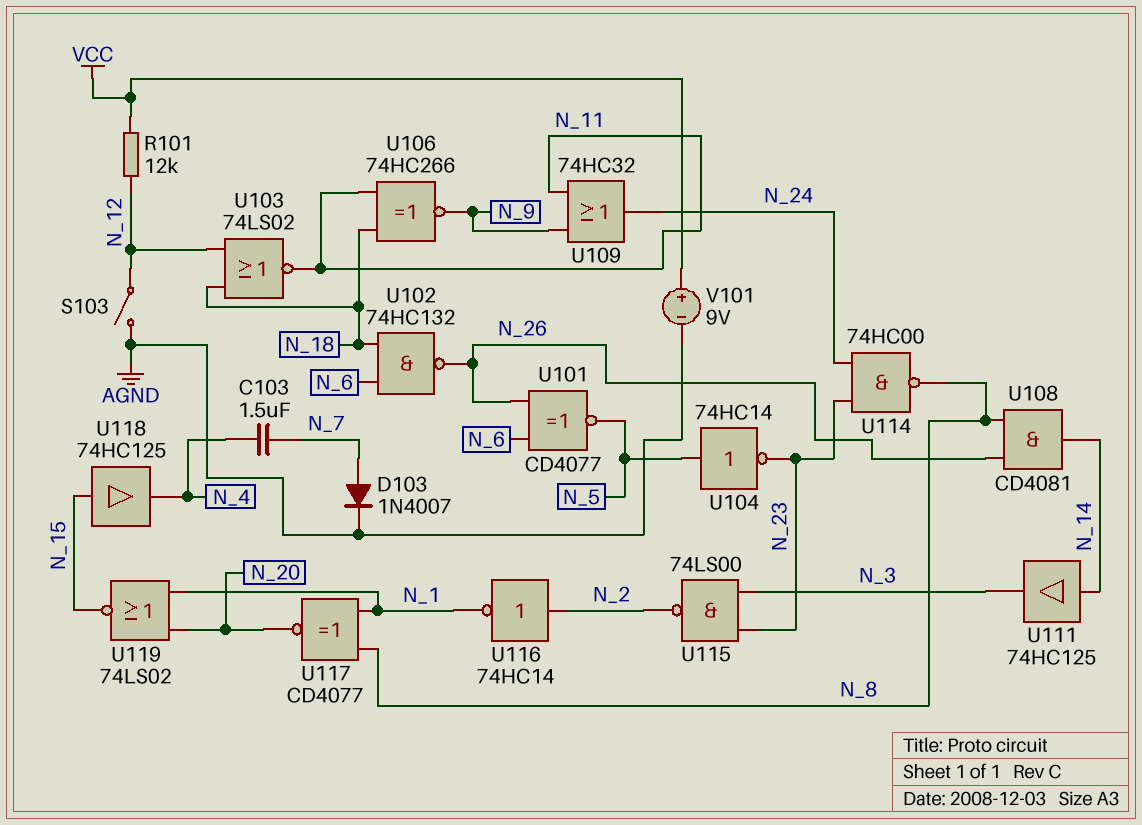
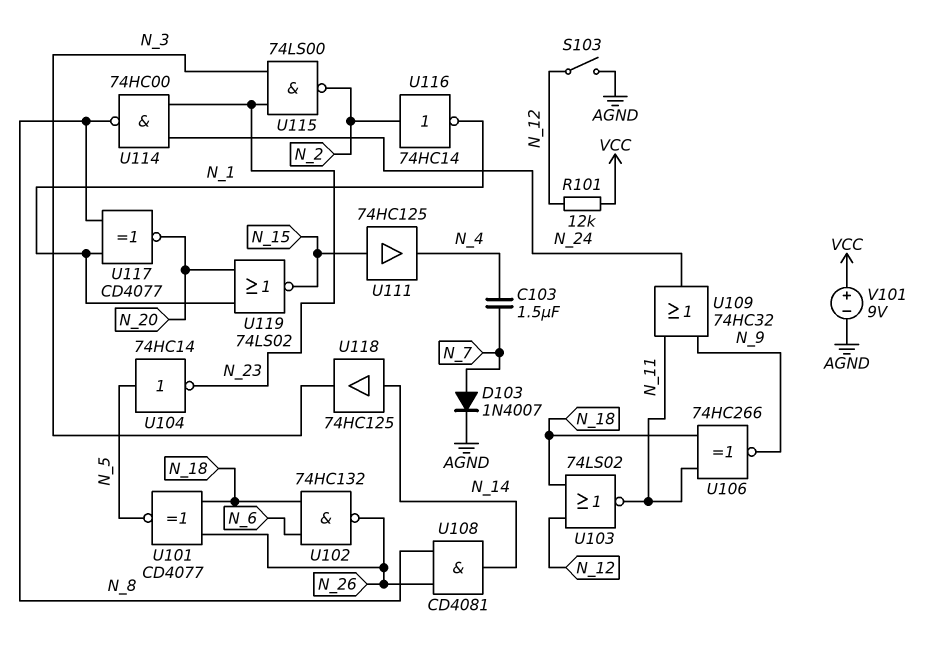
U101: XNOR CD4077 (in N_6, in N_26, out N_5) -> XNOR CD4077 (in N_18, in N_26, out N_5)
U111: buffer 74HC125 (in N_14, out N_3) -> buffer 74HC125 (in N_15, out N_4)
U118: buffer 74HC125 (in N_15, out N_4) -> buffer 74HC125 (in N_14, out N_3)

